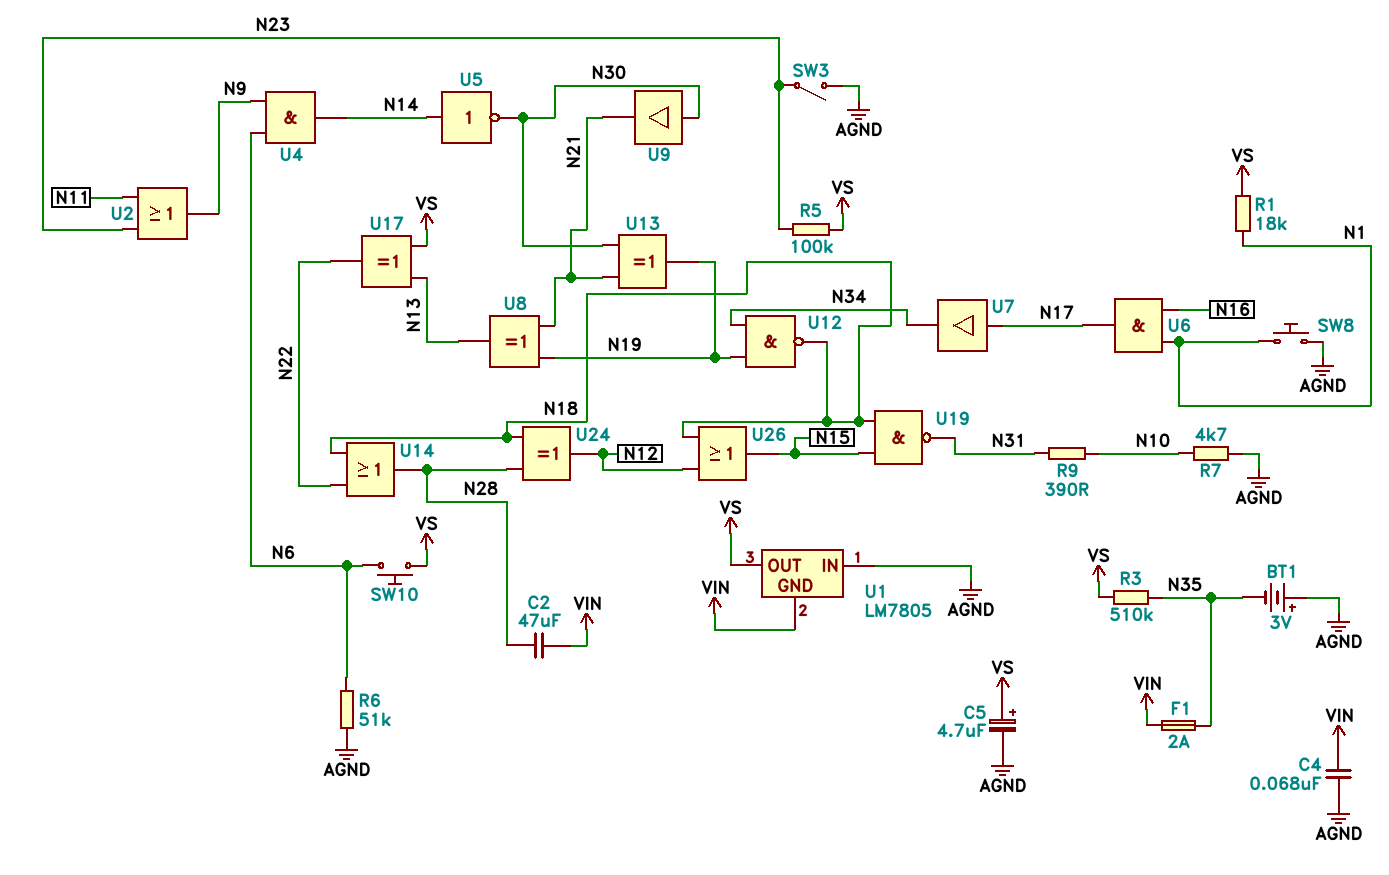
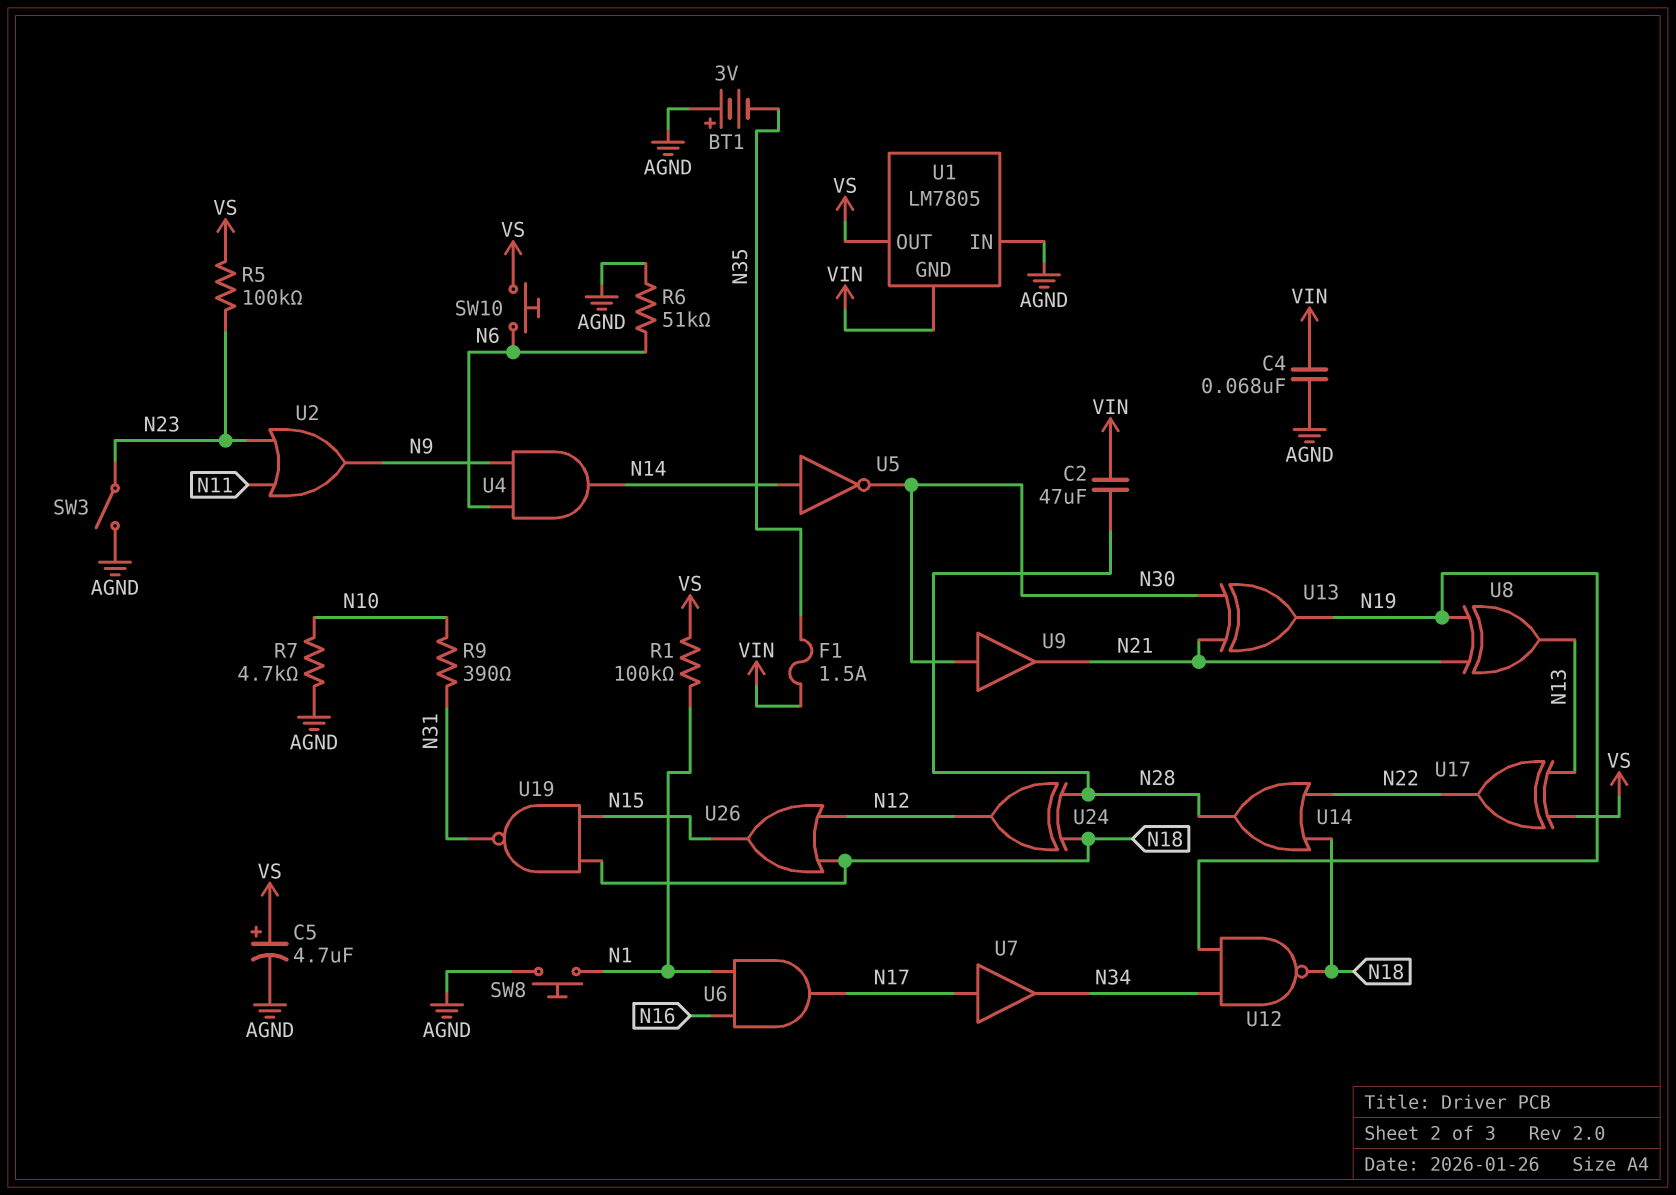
F1: 2A (N35, VIN) -> 1.5A (N35, VIN)
R1: 18k (N1, VS) -> 100k (N1, VS)
R3: 510k (N35, VS) -> none

